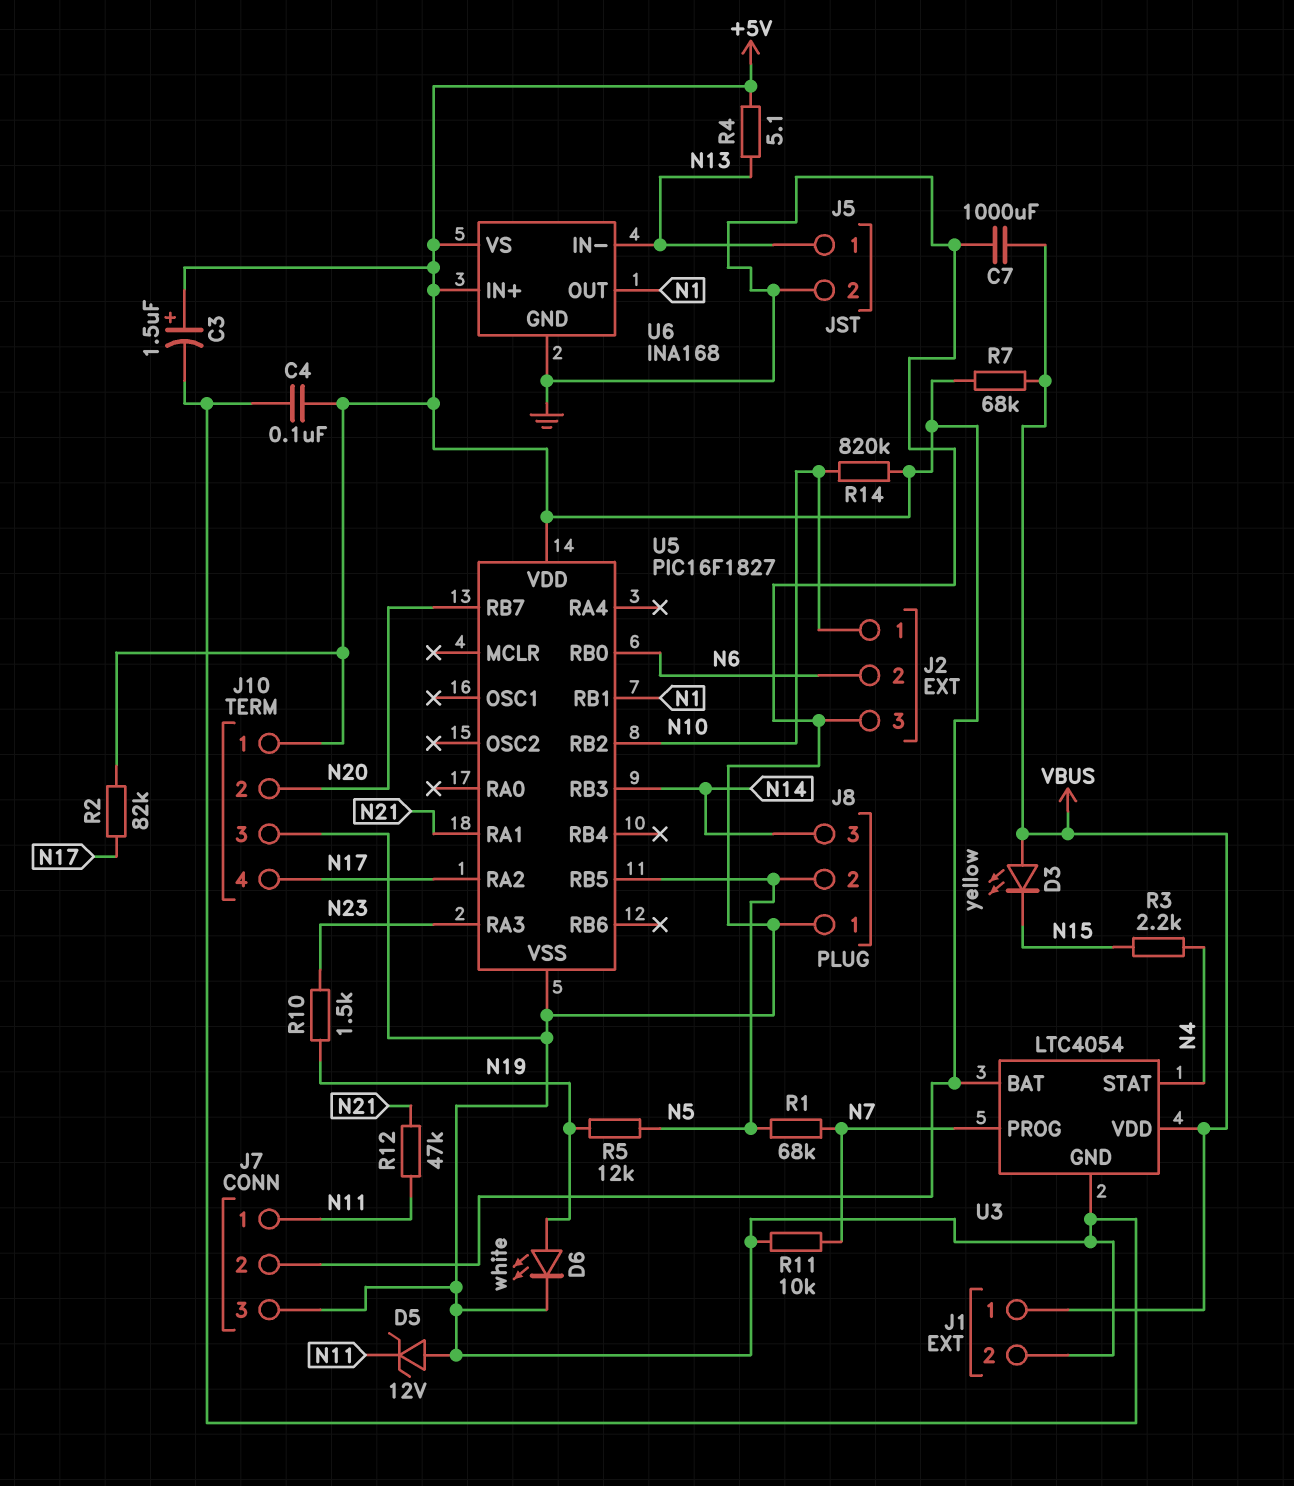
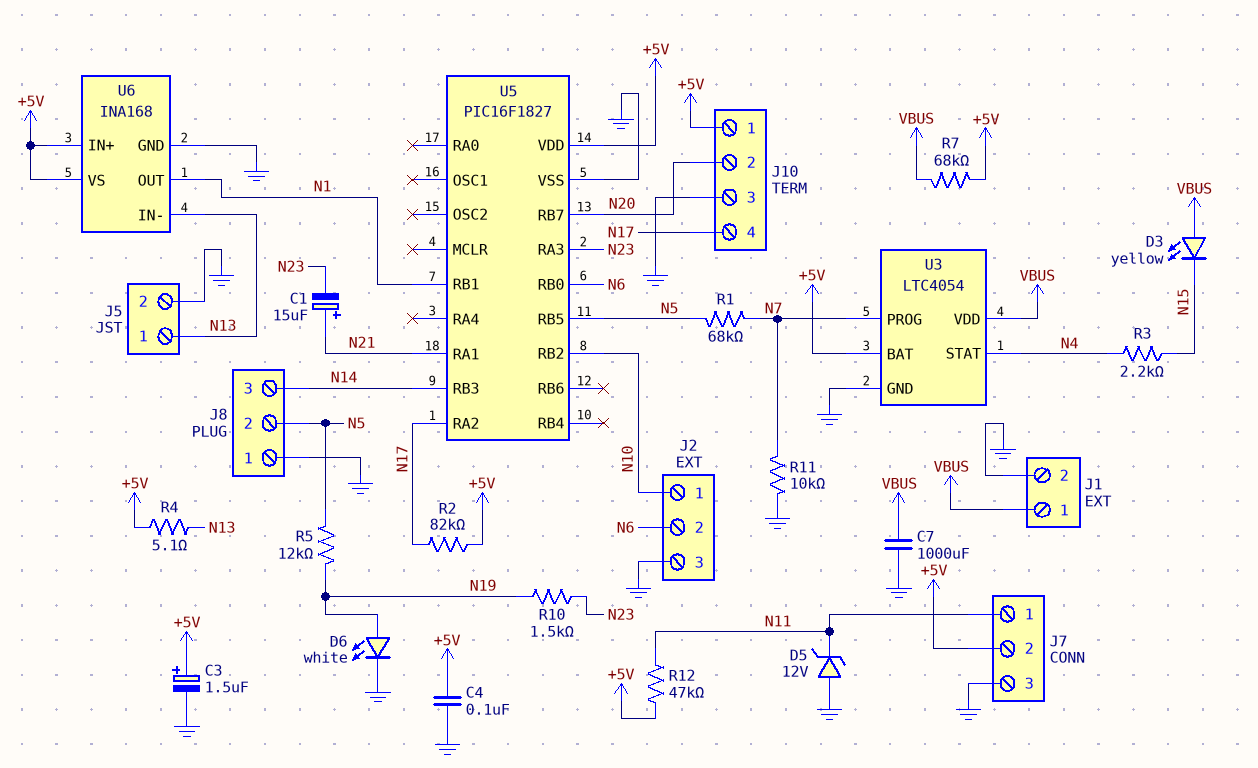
C1: none -> 15uF (plus N21, minus N23)
R12: 47k (N11, N21) -> 47k (+5V, N11)
R14: 820k (+5V, N10) -> none

